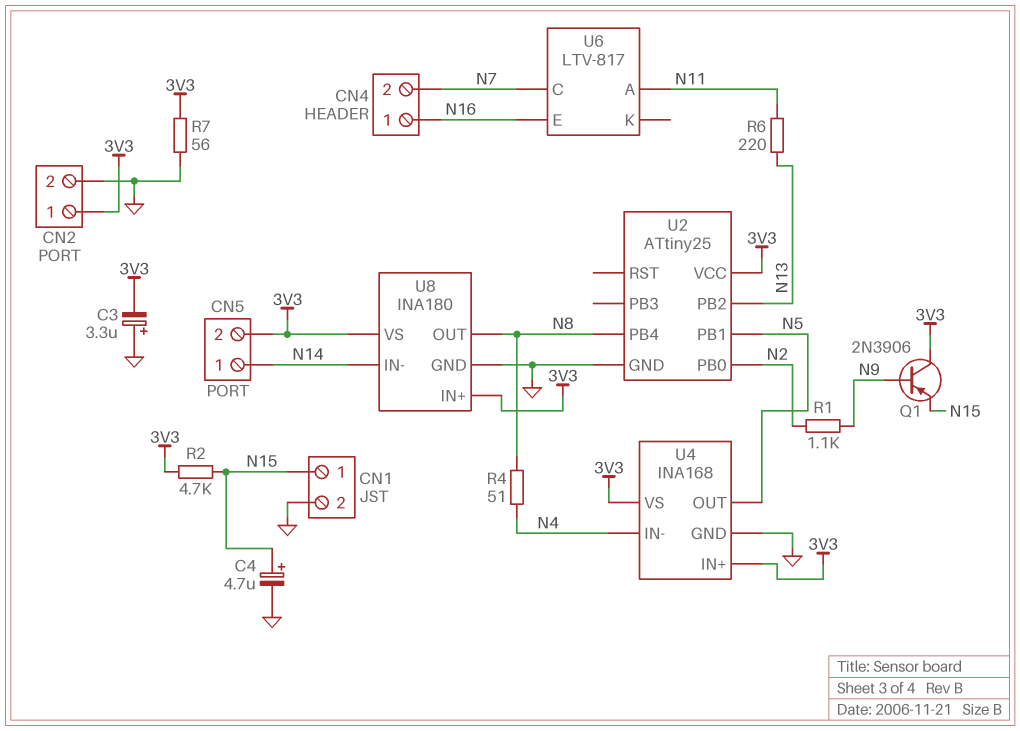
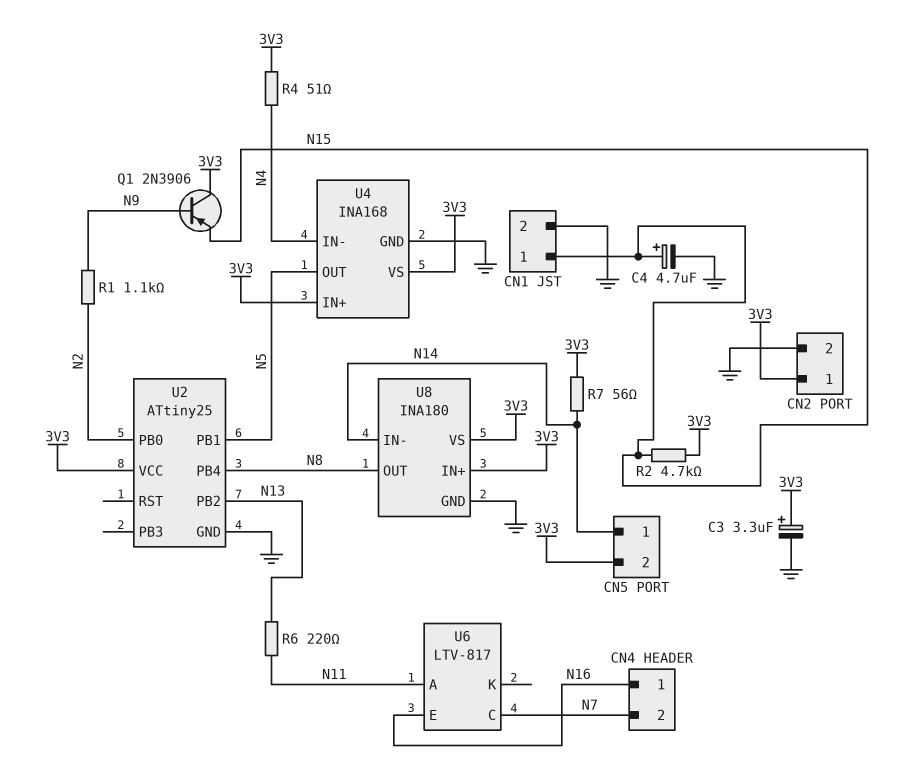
C3: 3.3uF (plus GND, minus 3V3) -> 3.3uF (plus 3V3, minus GND)
R4: 51 (N4, N8) -> 51 (3V3, N4)
R7: 56 (3V3, GND) -> 56 (3V3, N14)

